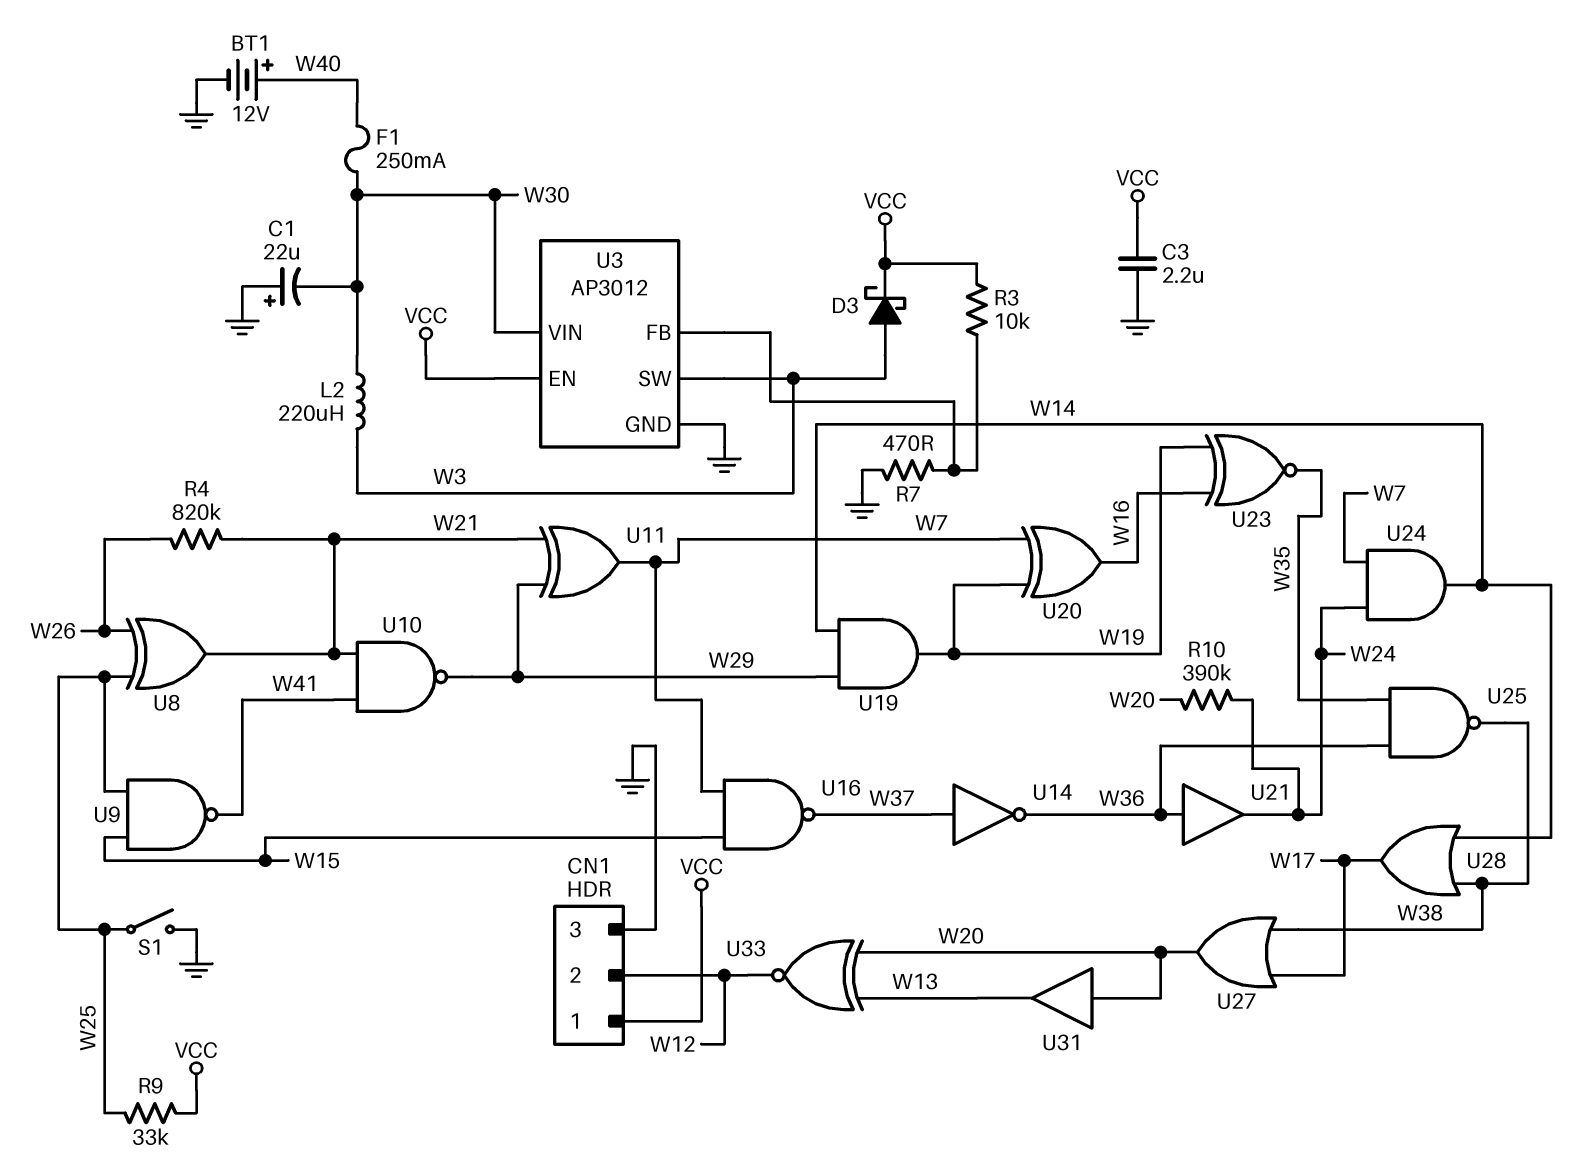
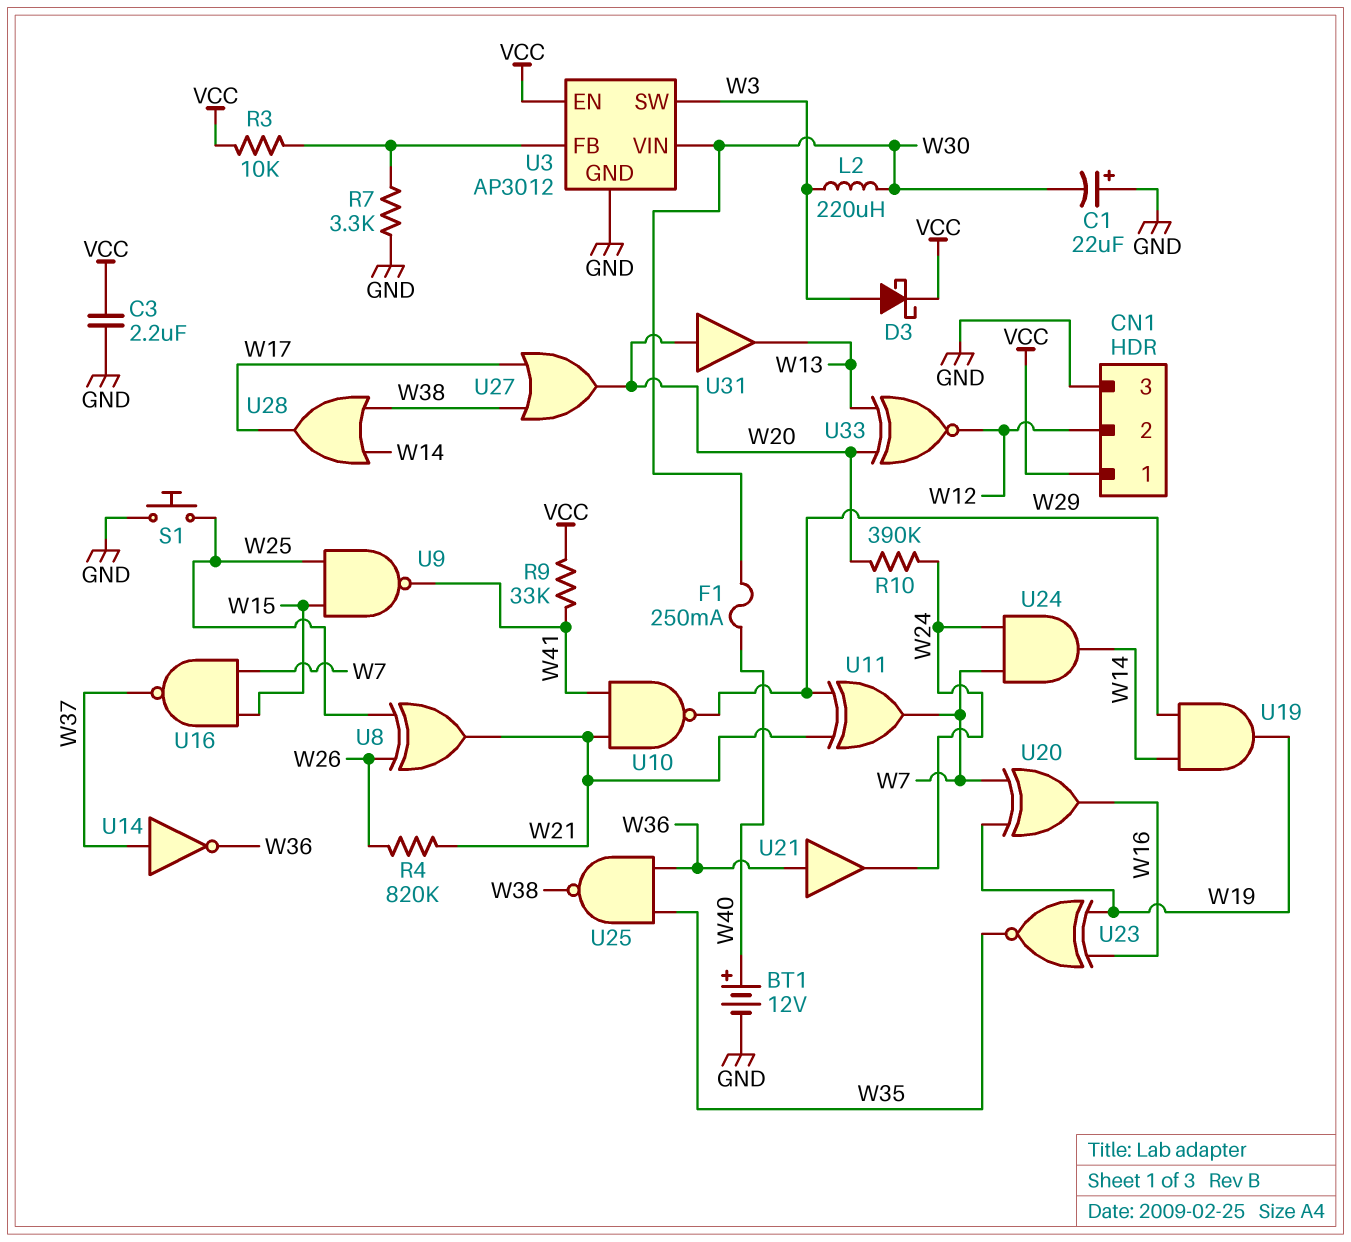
R7: 470 (GND, U3/FB) -> 3.3k (GND, U3/FB)
R9: 33k (VCC, W25) -> 33k (VCC, W41)
S1: switch (GND, W25) -> button (GND, W25)

